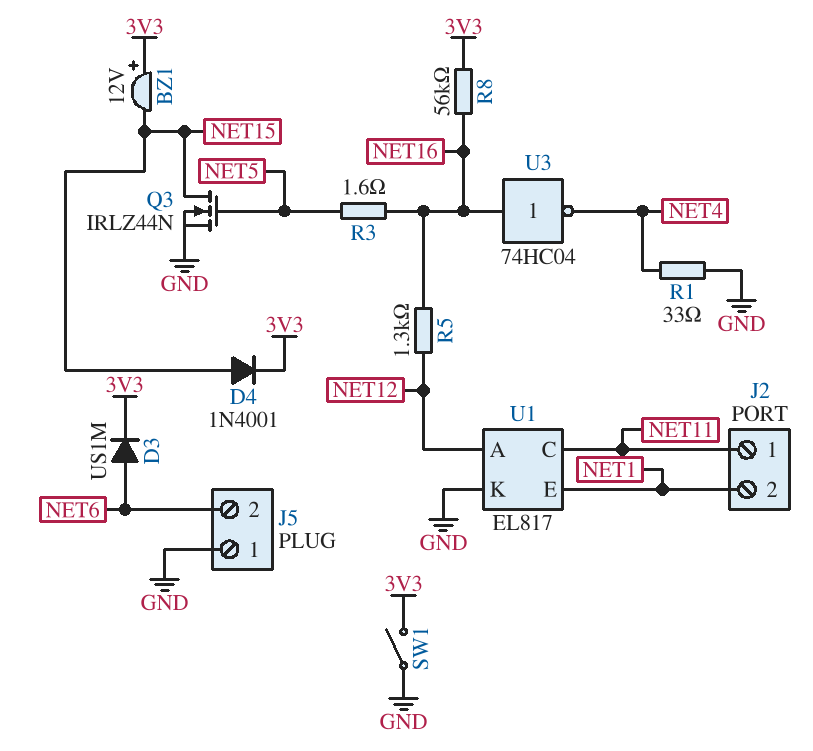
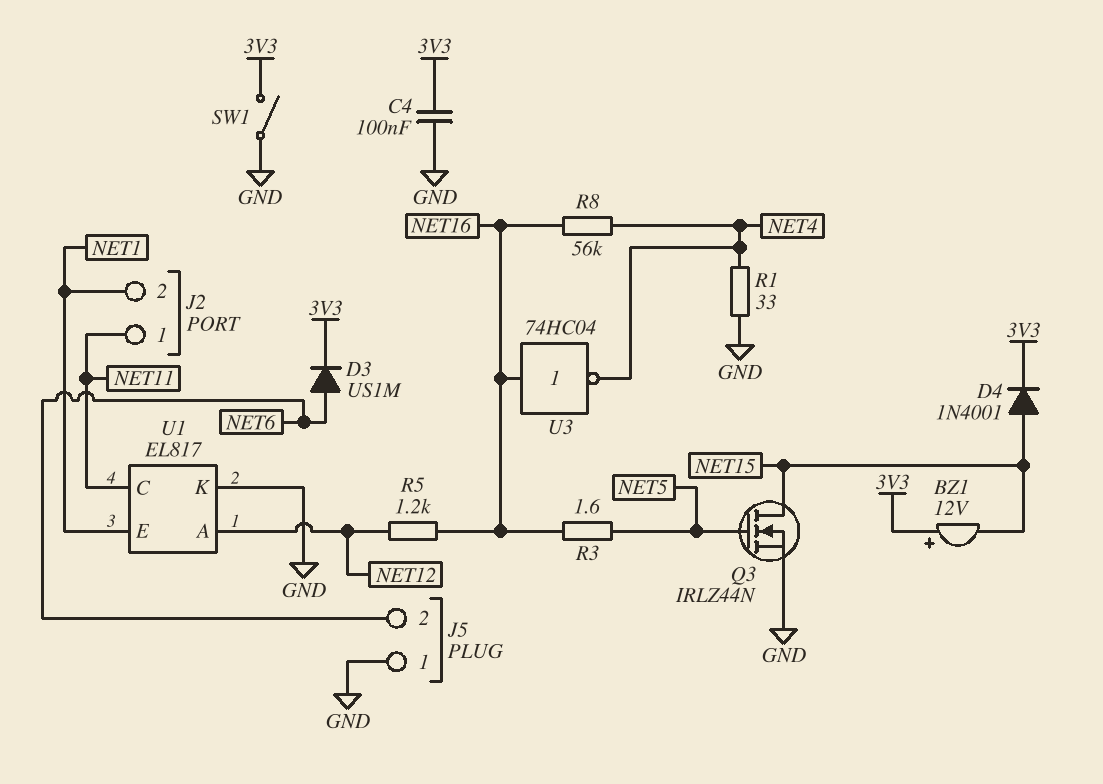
C4: none -> 100nF (3V3, GND)
R5: 1.3k (NET12, NET16) -> 1.2k (NET12, NET16)
R8: 56k (3V3, NET16) -> 56k (NET4, NET16)

